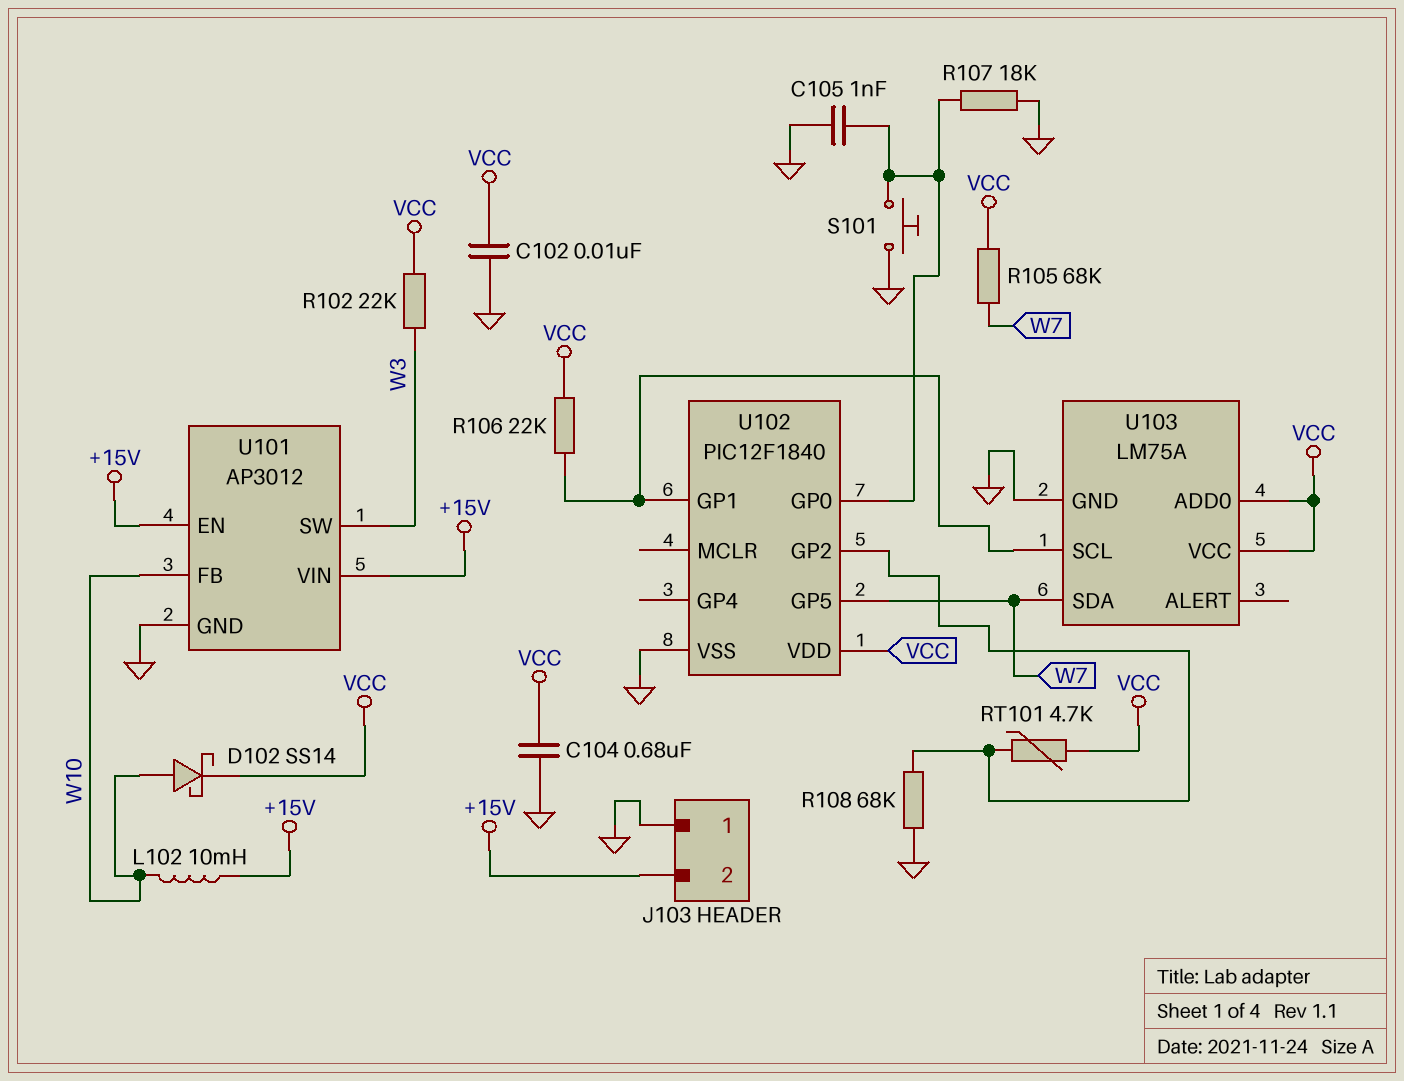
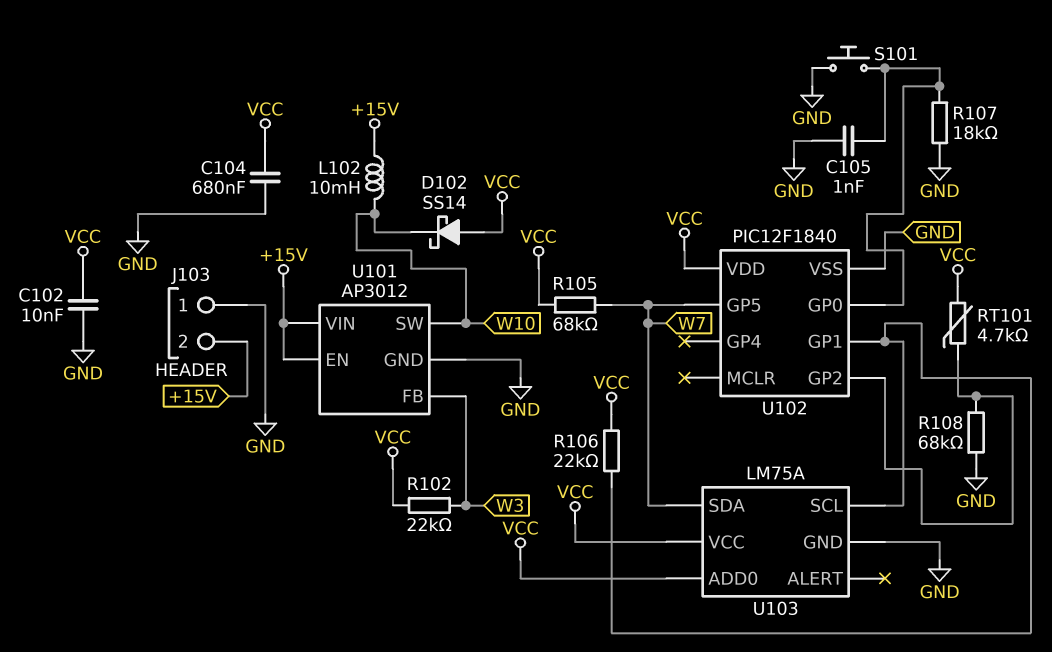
D102: schottky SS14 (A W10, K VCC) -> schottky SS14 (A VCC, K W10)
U101 pin FB: W10 -> W3
U101 pin SW: W3 -> W10

